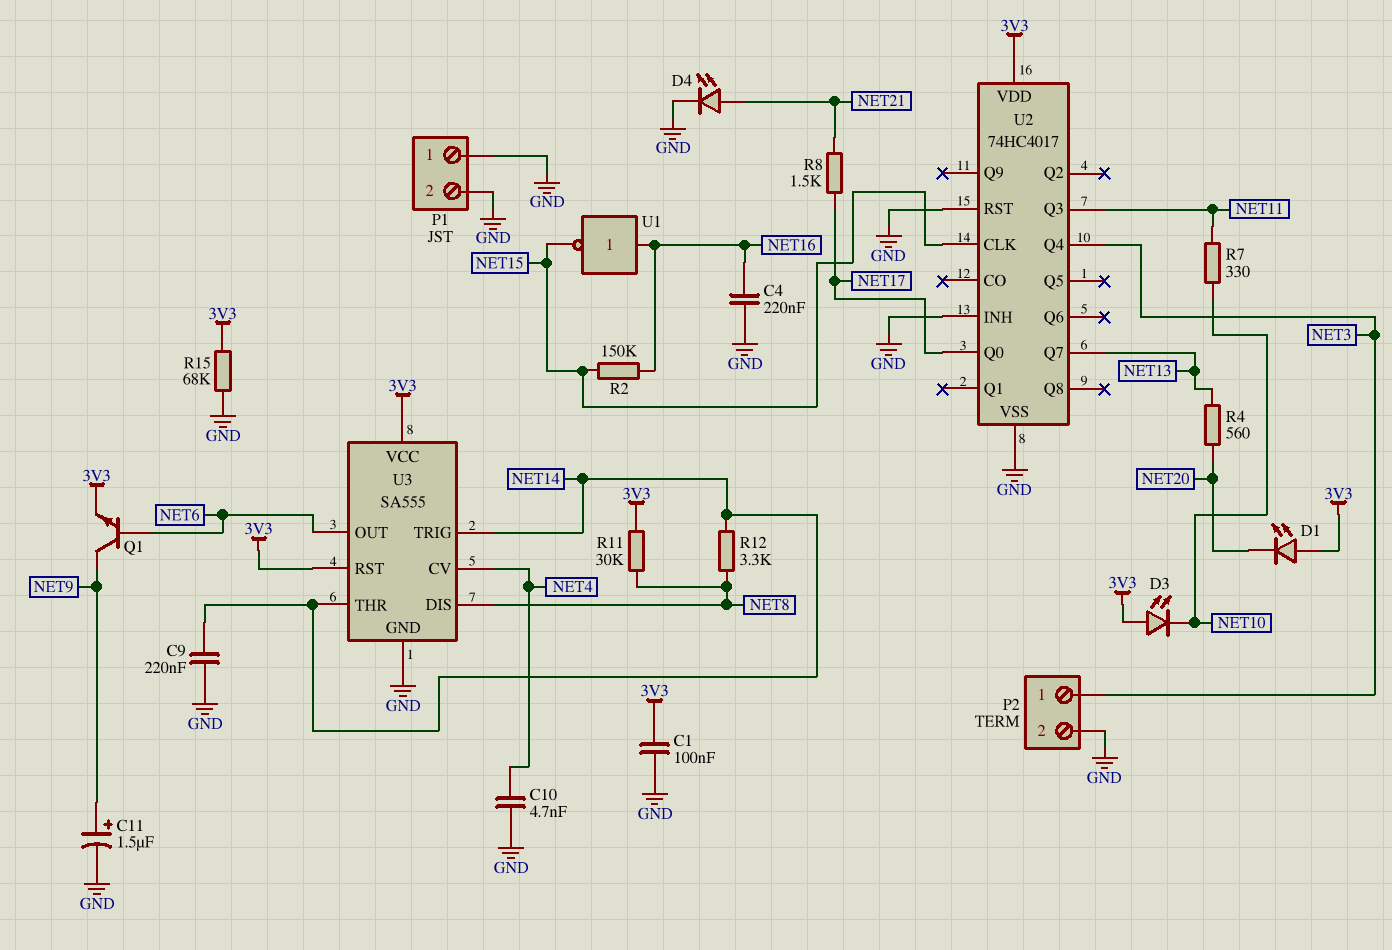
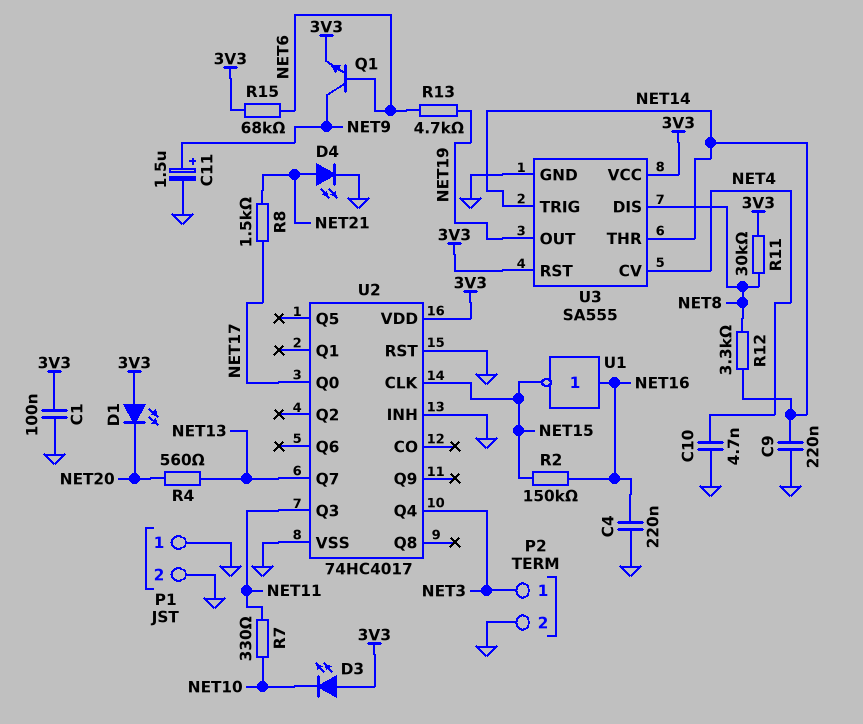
R13: none -> 4.7k (NET6, NET19)
R15: 68k (3V3, GND) -> 68k (3V3, NET6)
U3 pin OUT: NET6 -> NET19

